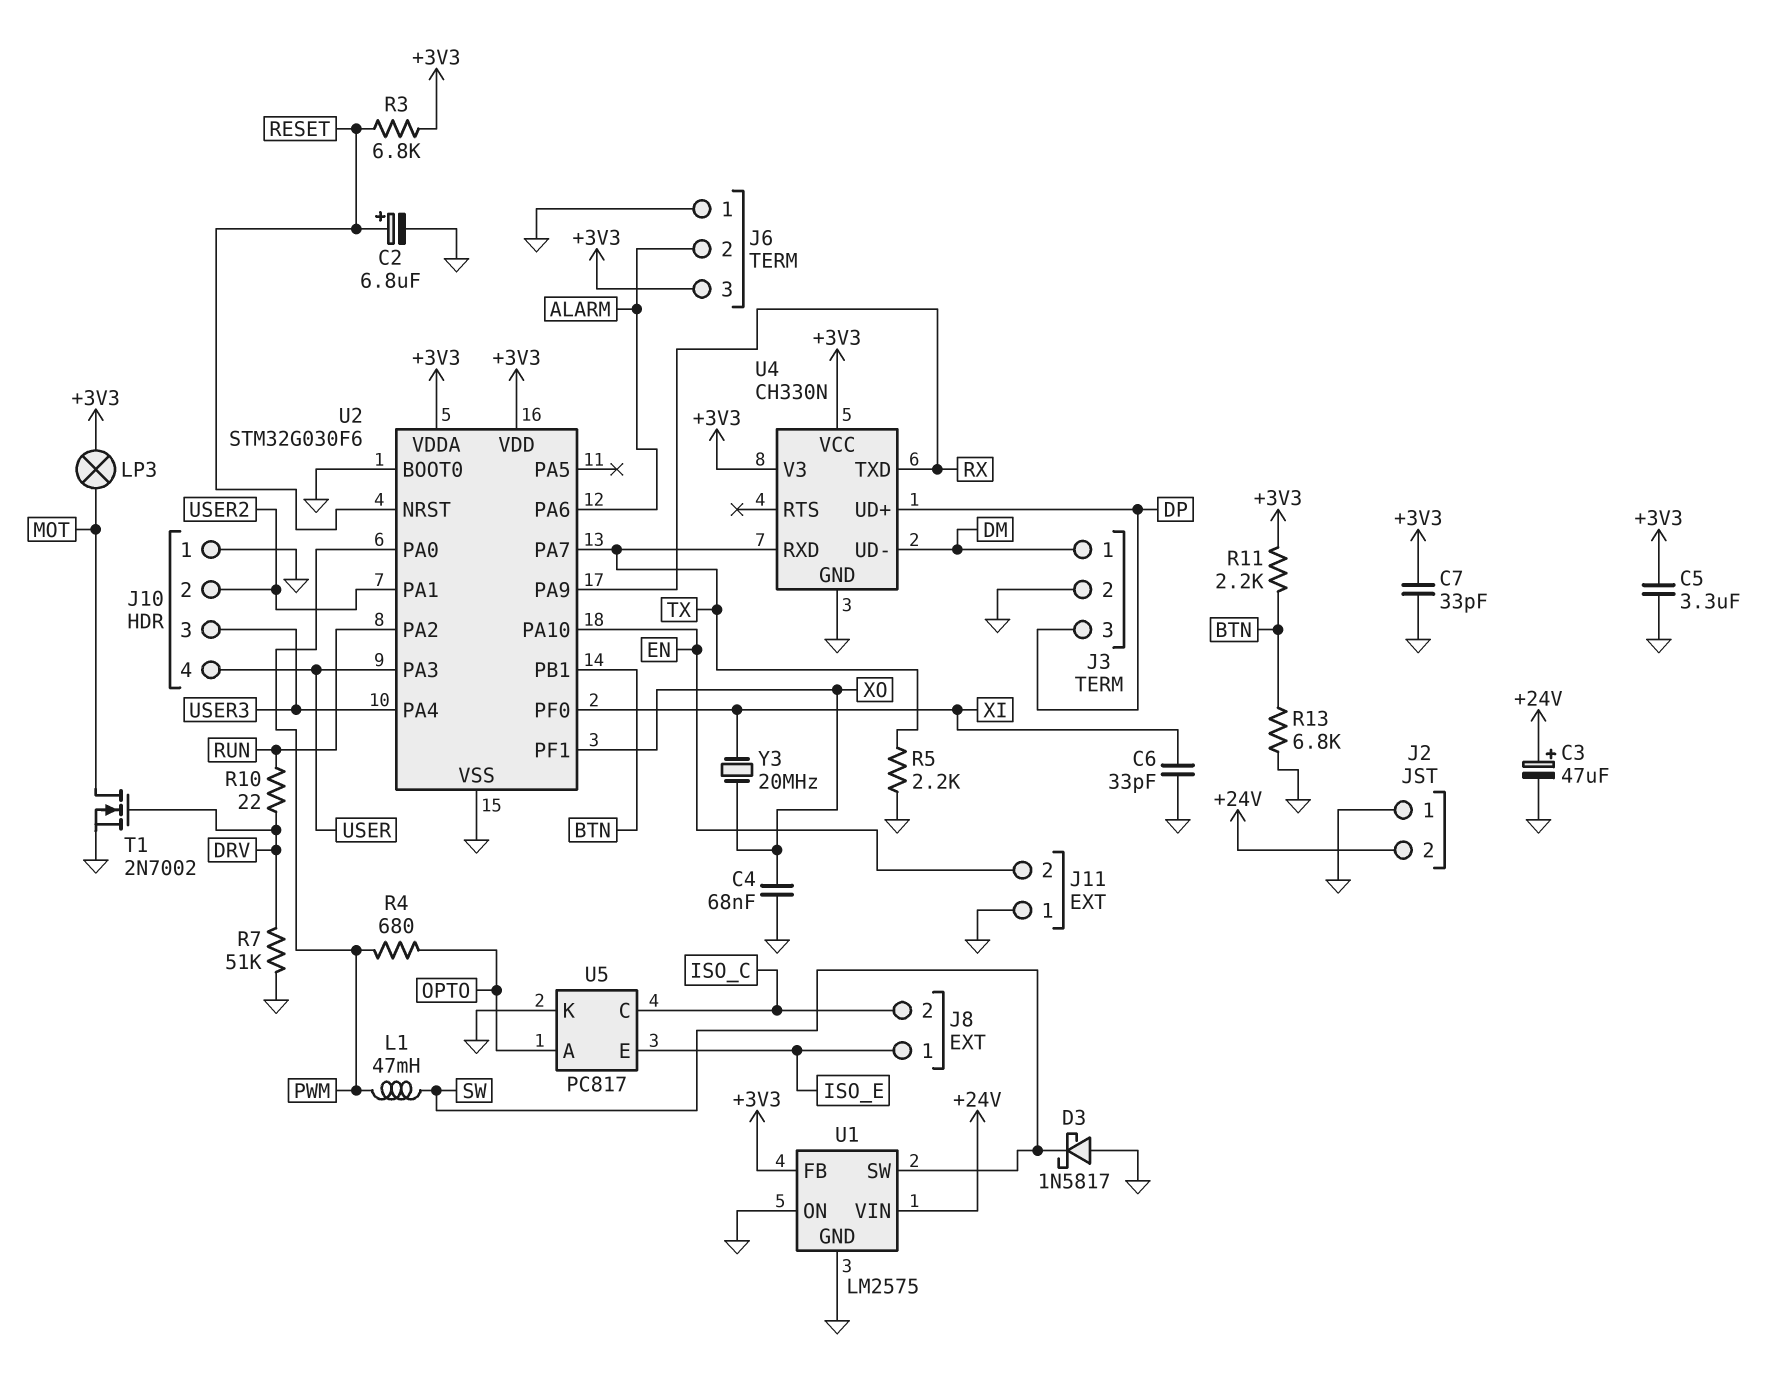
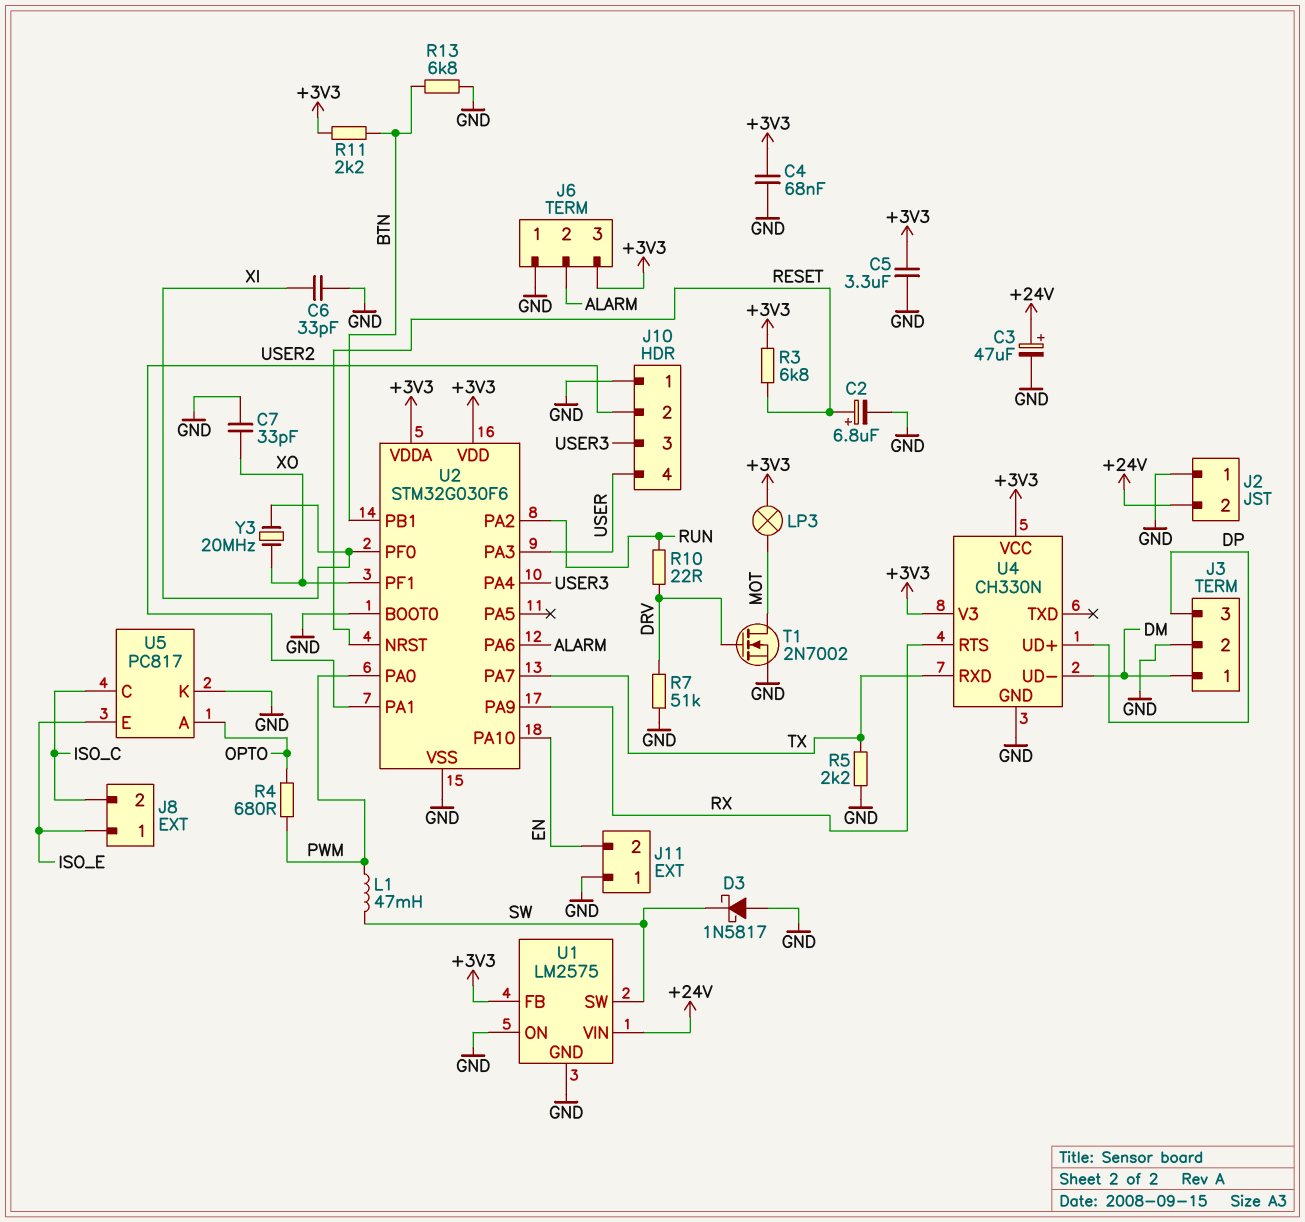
C4: 68nF (GND, XO) -> 68nF (+3V3, GND)
C7: 33pF (+3V3, GND) -> 33pF (GND, XO)
U4 pin RTS: none -> RX
U4 pin TXD: RX -> none

